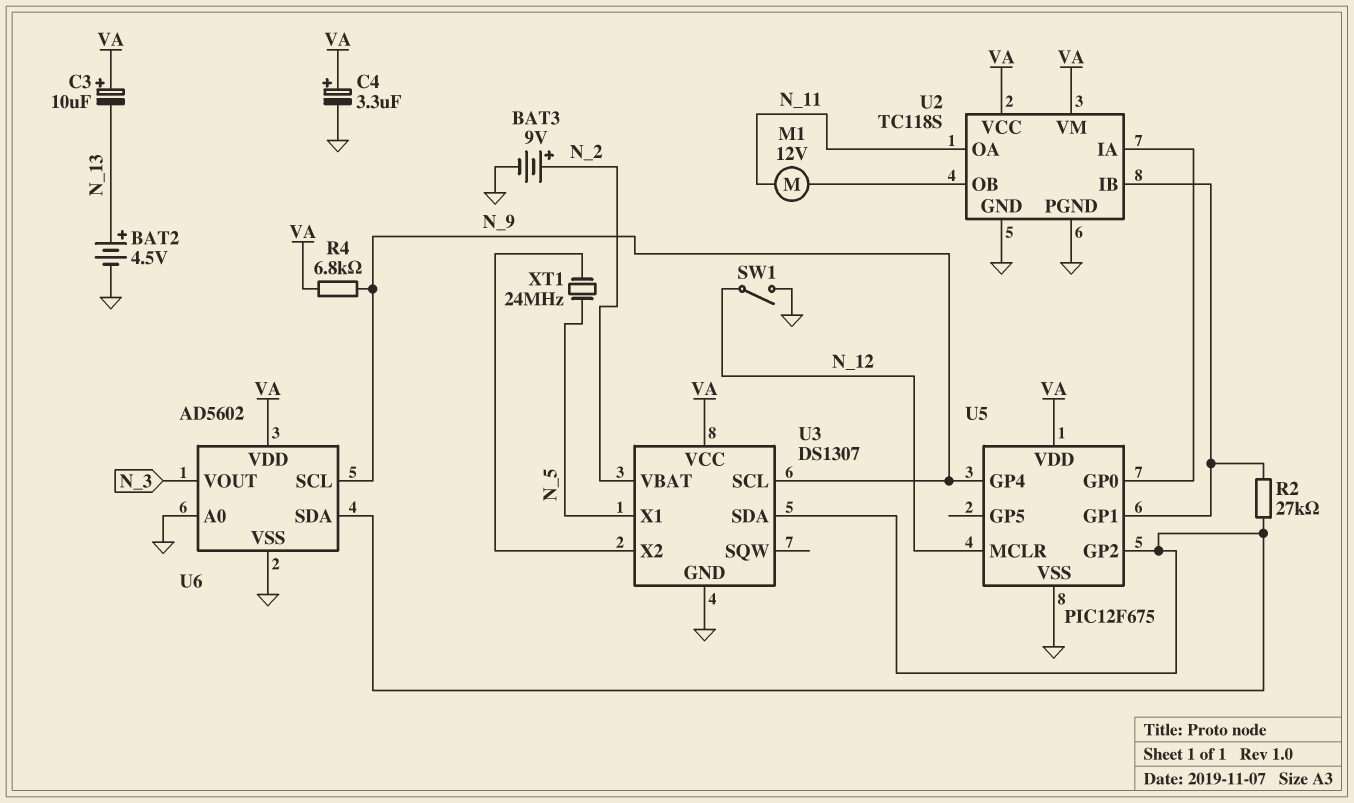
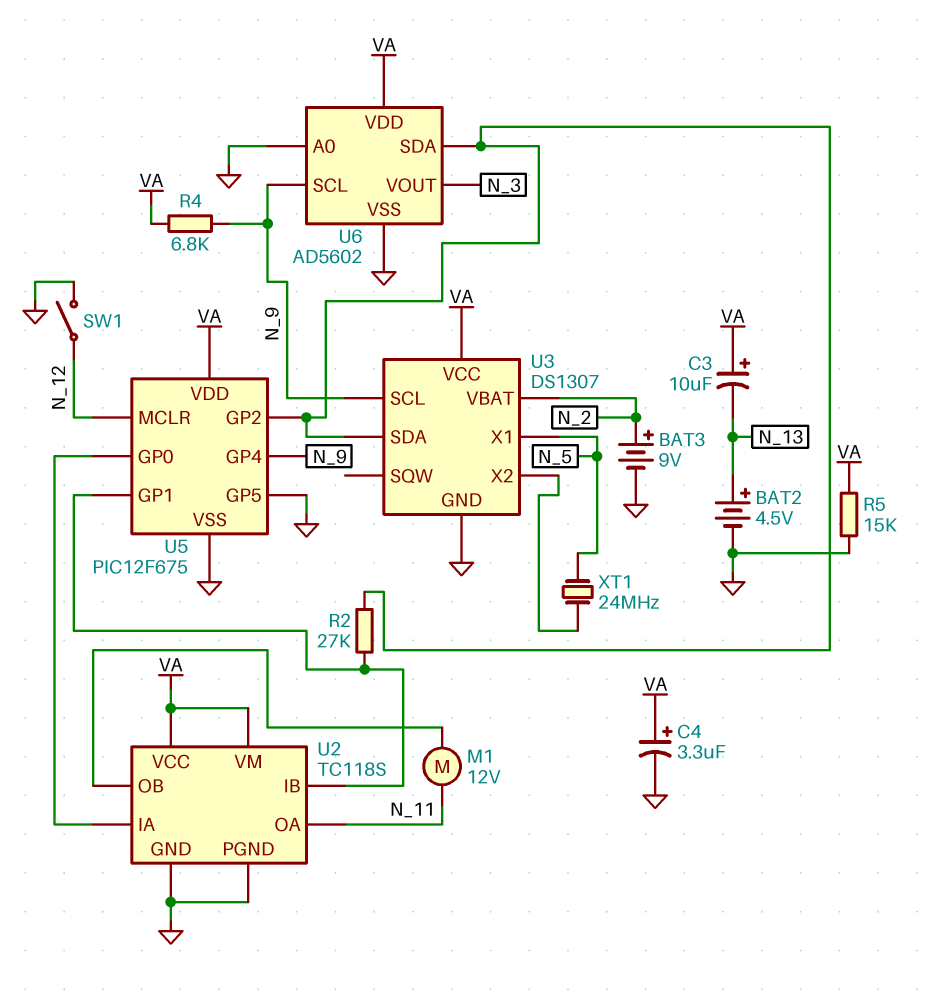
R5: none -> 15k (GND, VA)
U5 pin GP5: none -> GND

